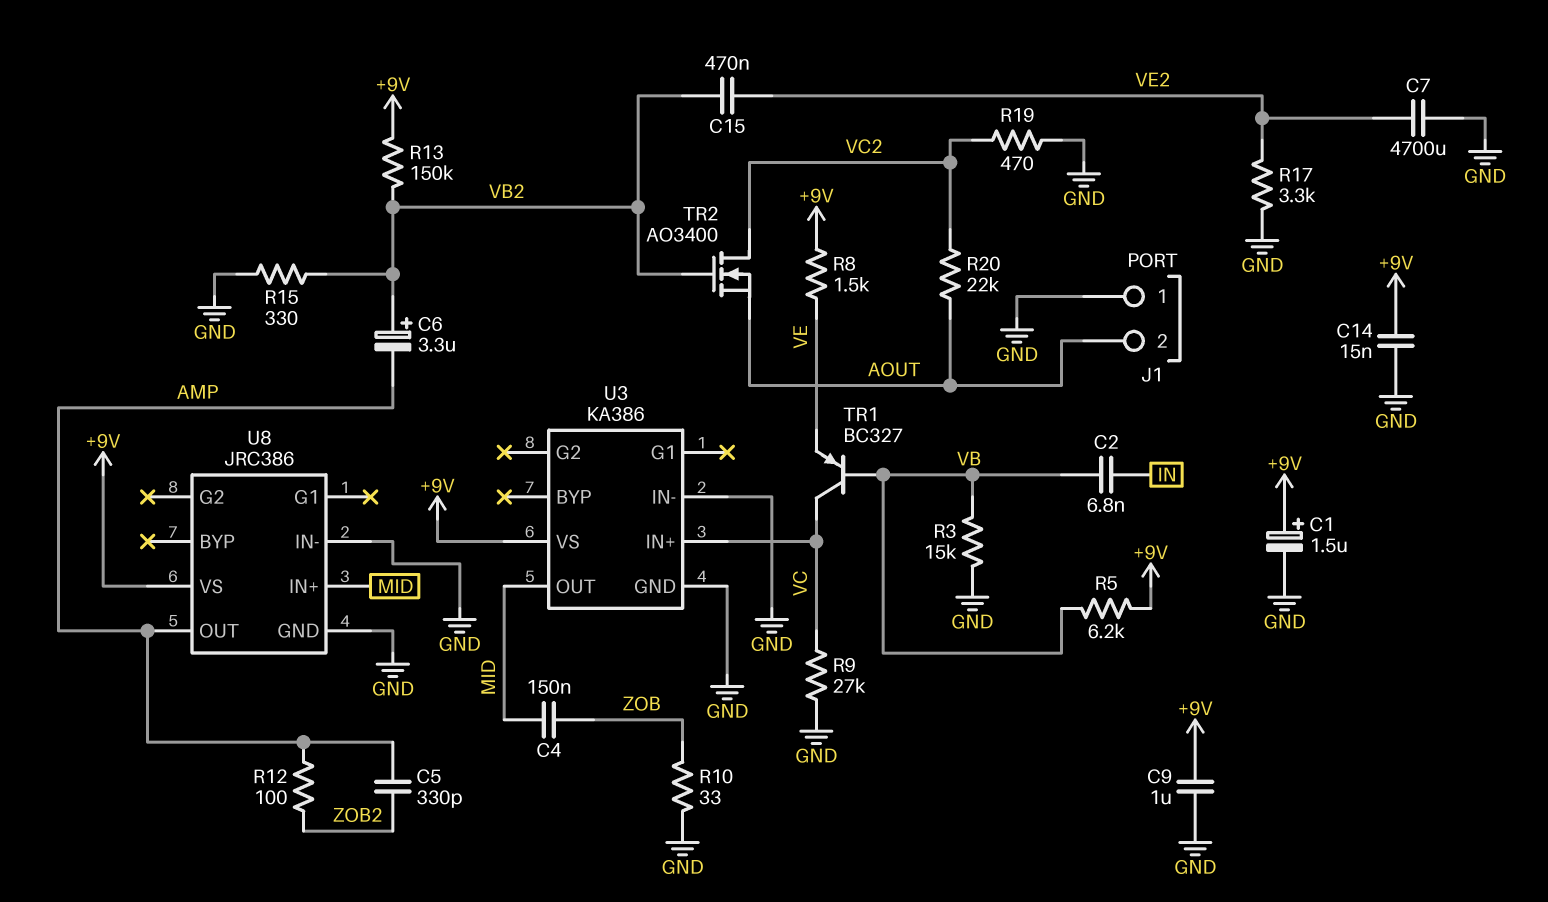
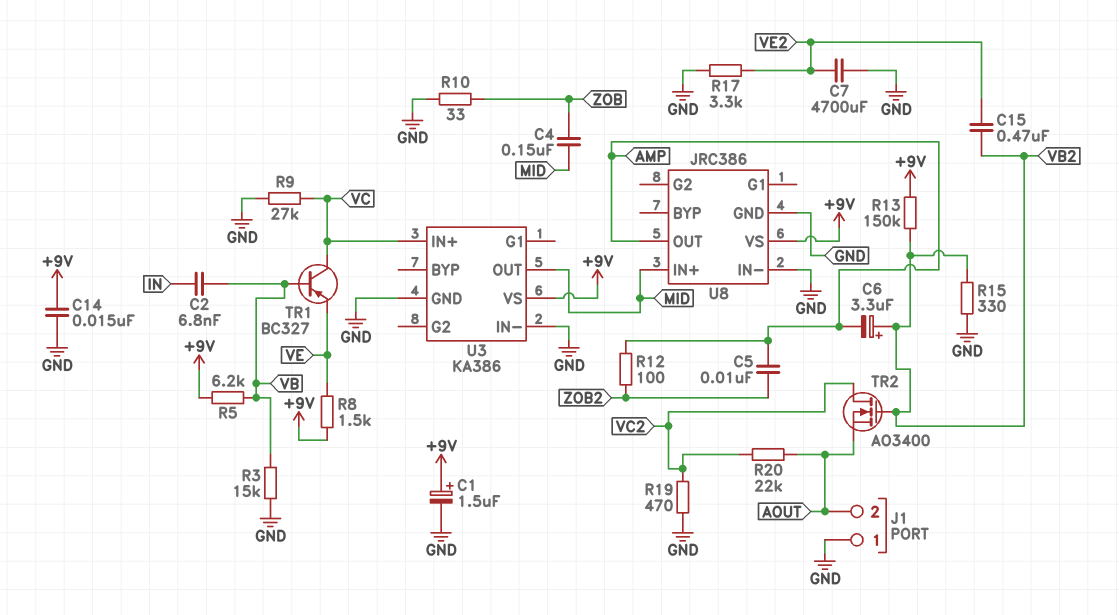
C5: 330pF (AMP, ZOB2) -> 10nF (AMP, ZOB2)
C9: 1uF (+9V, GND) -> none

